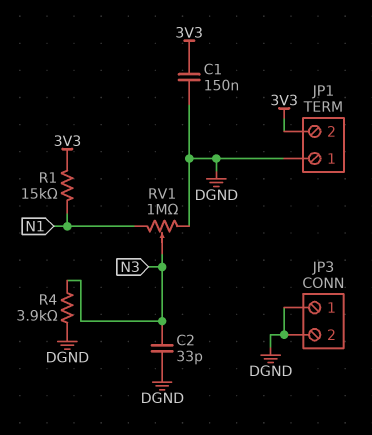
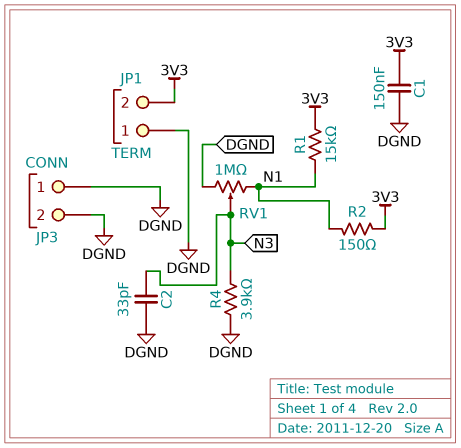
R2: none -> 150 (3V3, N1)

